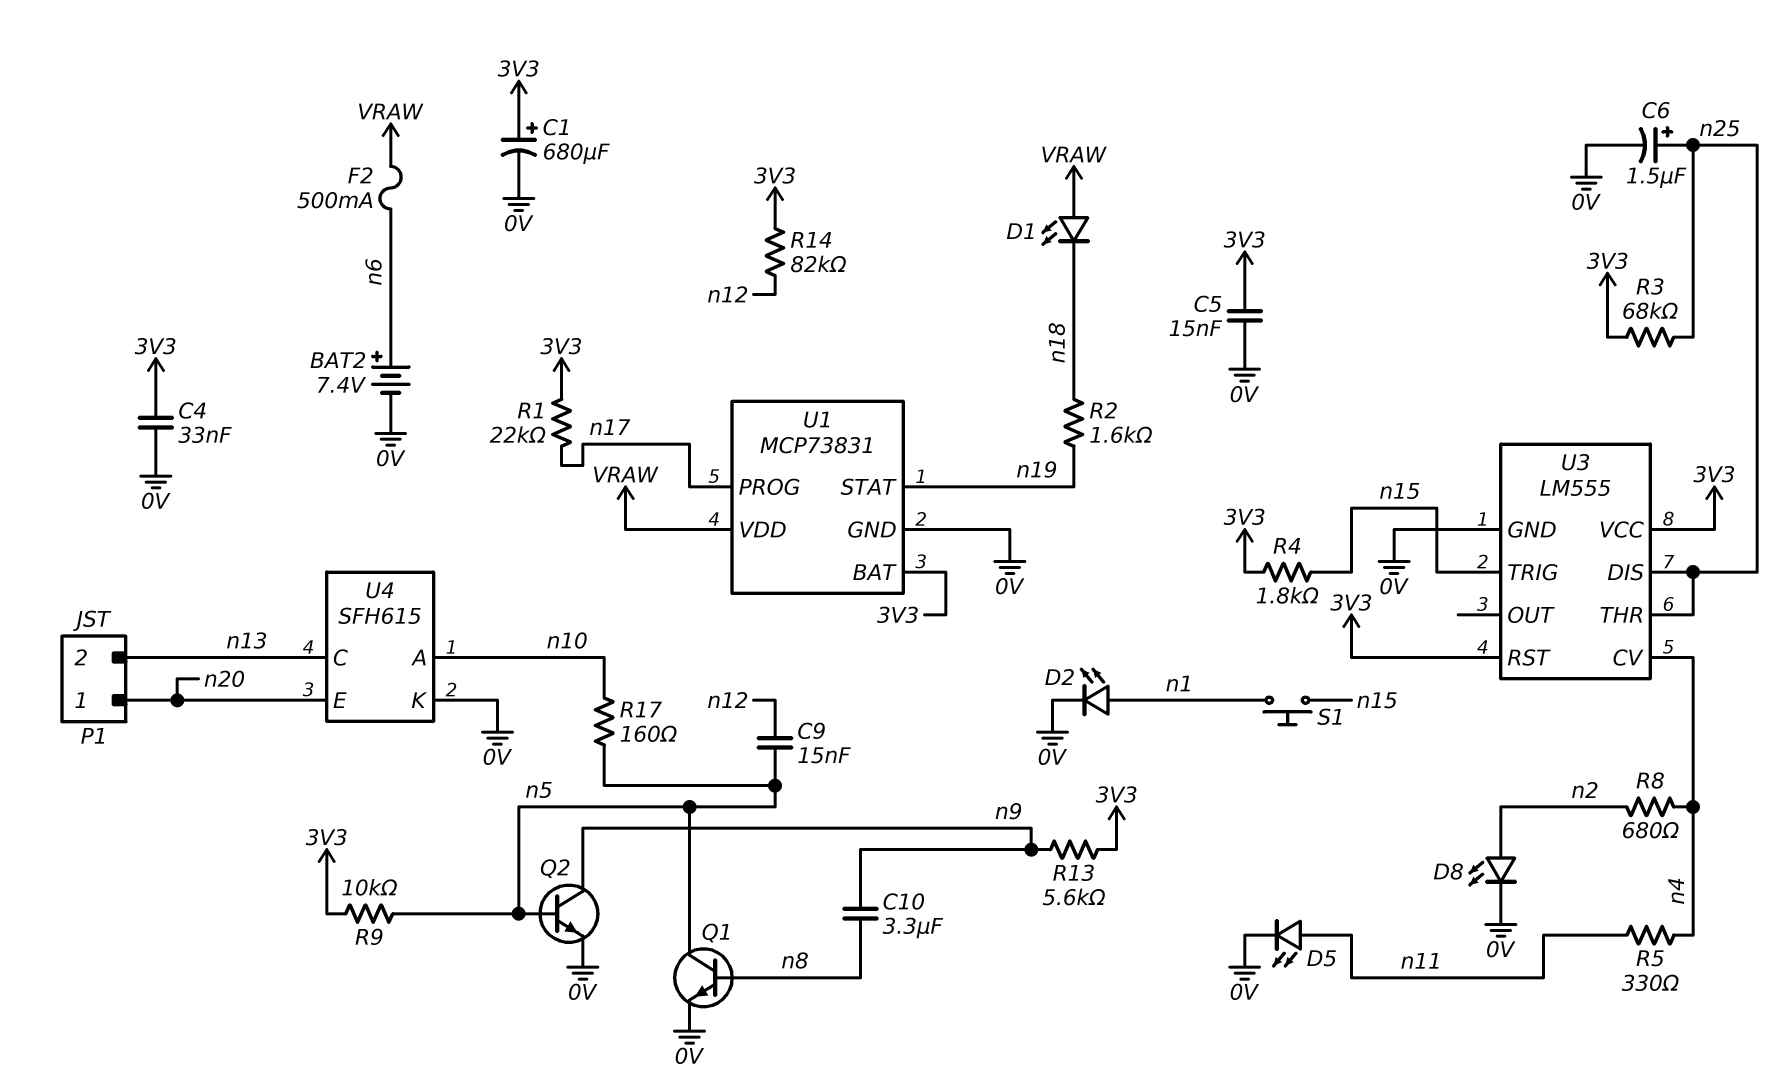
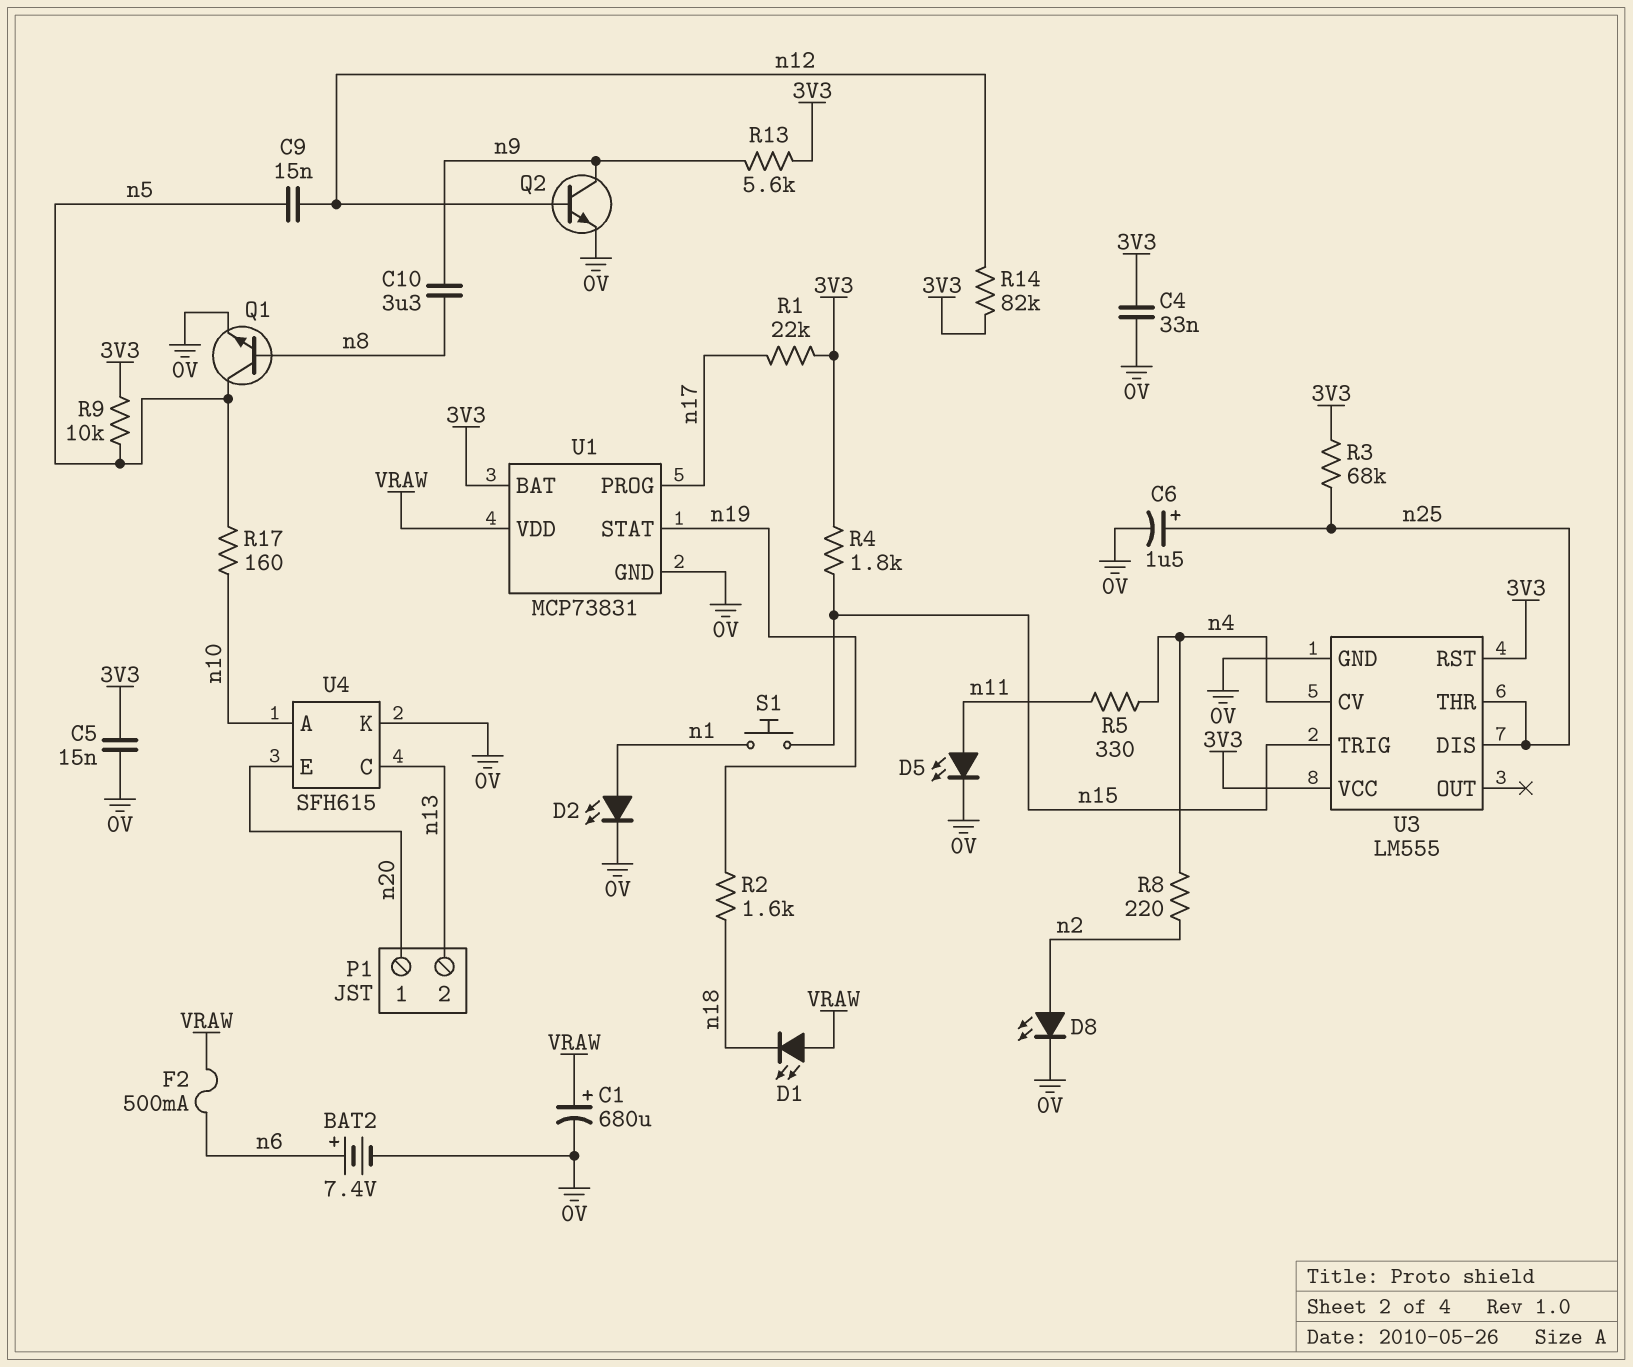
C1: 680uF (plus 3V3, minus 0V) -> 680uF (plus VRAW, minus 0V)
Q2: NPN (B n5, C n9, E 0V) -> NPN (B n12, C n9, E 0V)
R8: 680 (n2, n4) -> 220 (n2, n4)

